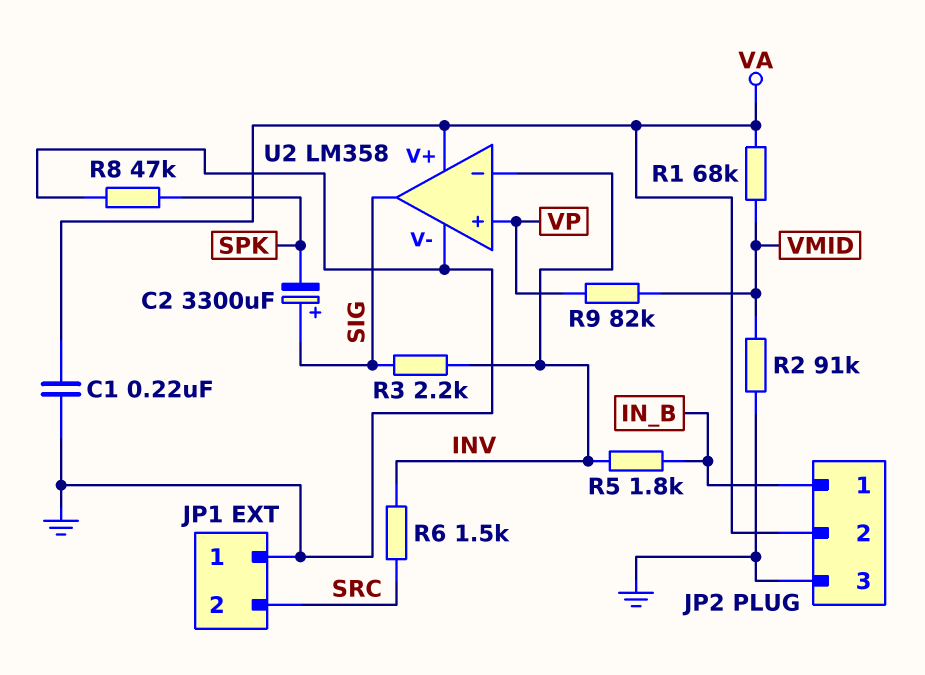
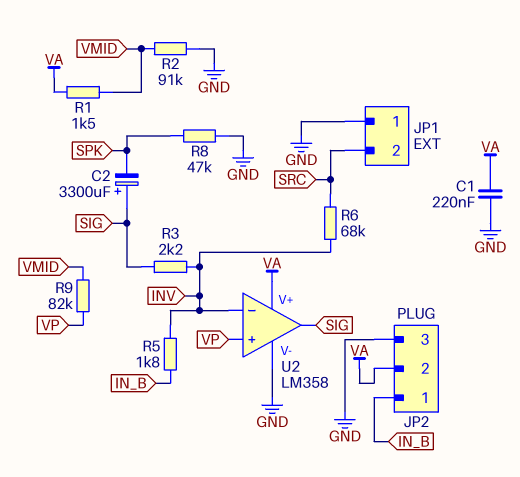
R1: 68k (VA, VMID) -> 1.5k (VA, VMID)
R6: 1.5k (INV, SRC) -> 68k (INV, SRC)

